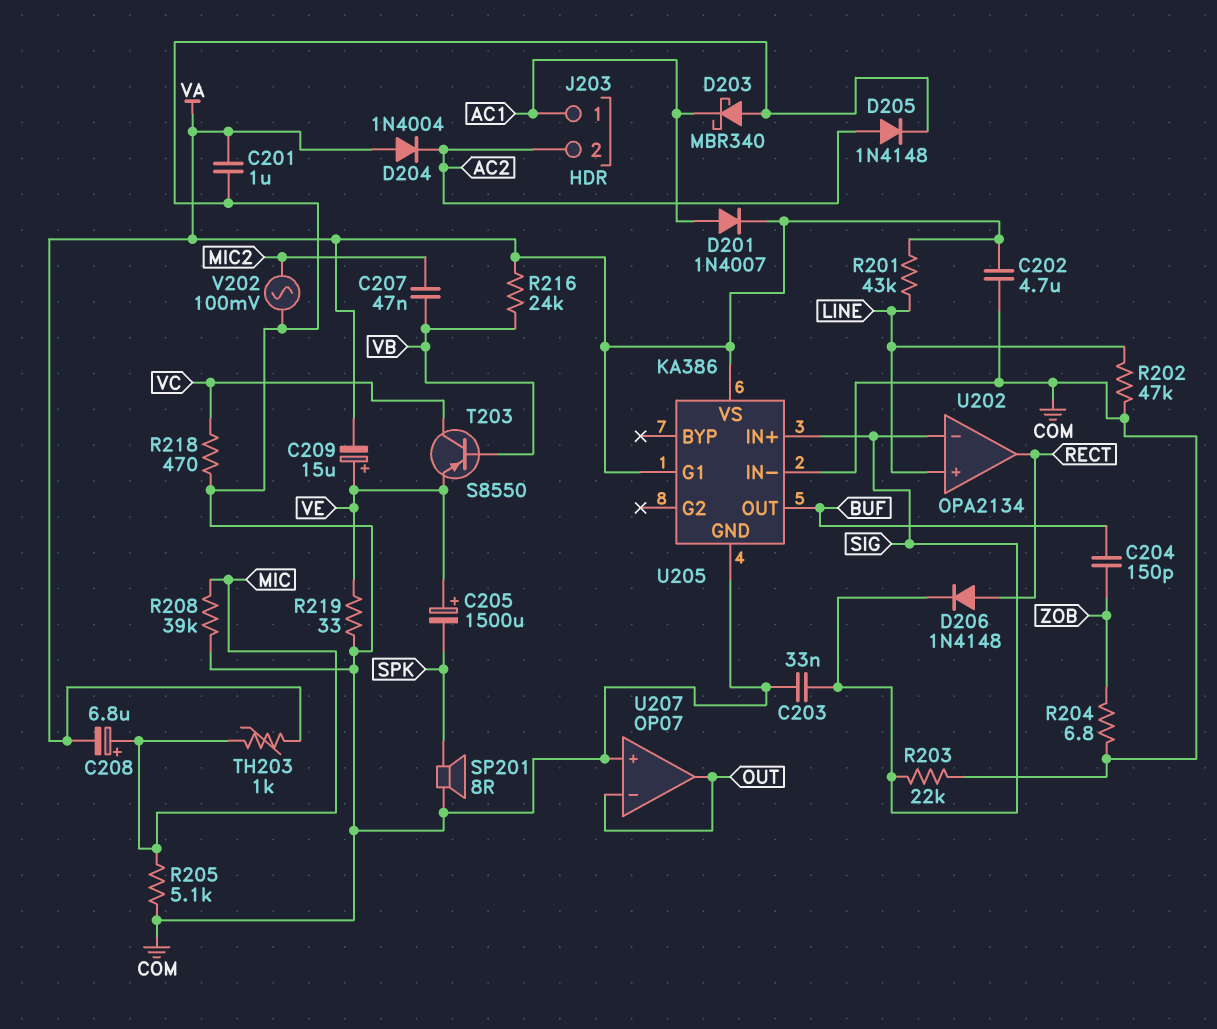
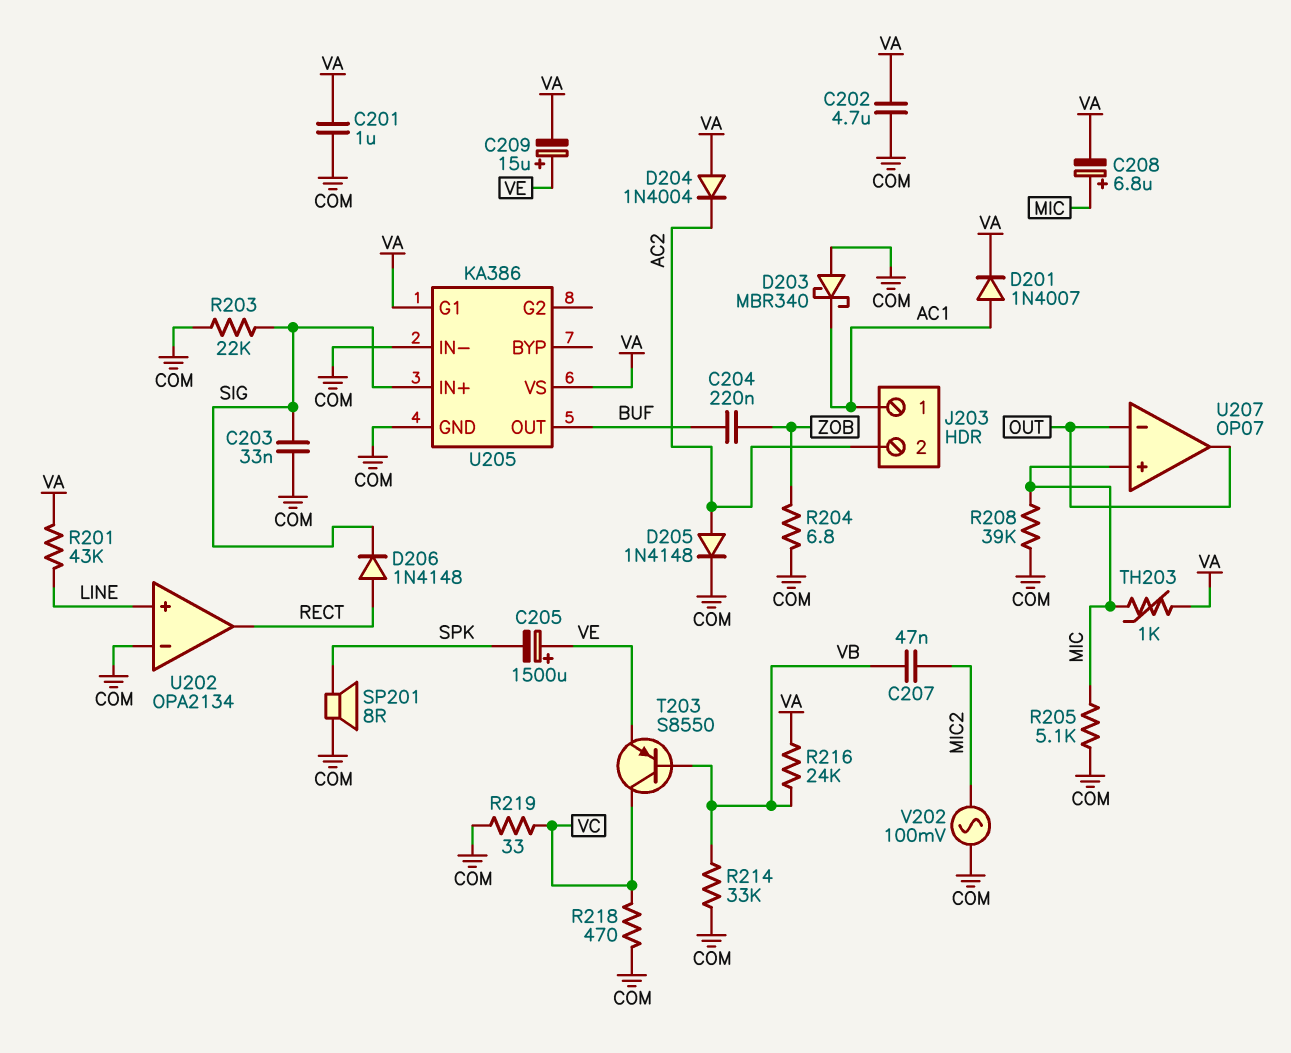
C204: 150pF (BUF, ZOB) -> 220nF (BUF, ZOB)
R202: 47k (COM, LINE) -> none
R214: none -> 33k (COM, VB)
R219: 33 (COM, VE) -> 33 (COM, VC)
U202 pin in-: SIG -> COM
U207 pin in+: COM -> MIC

